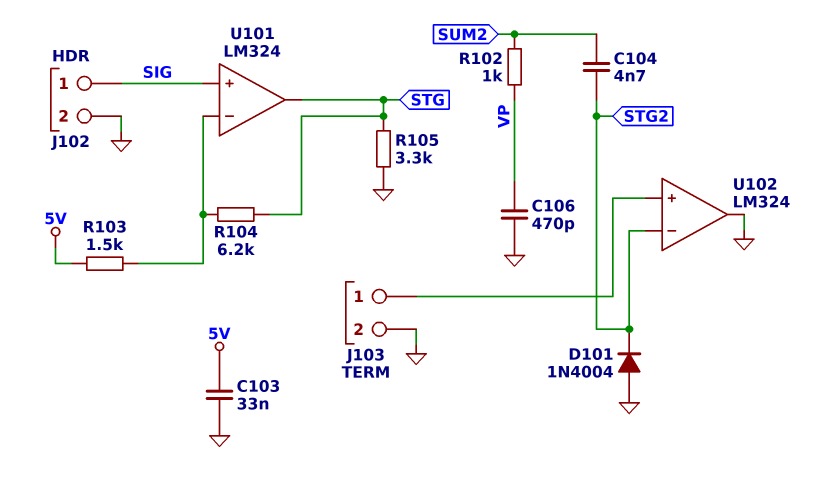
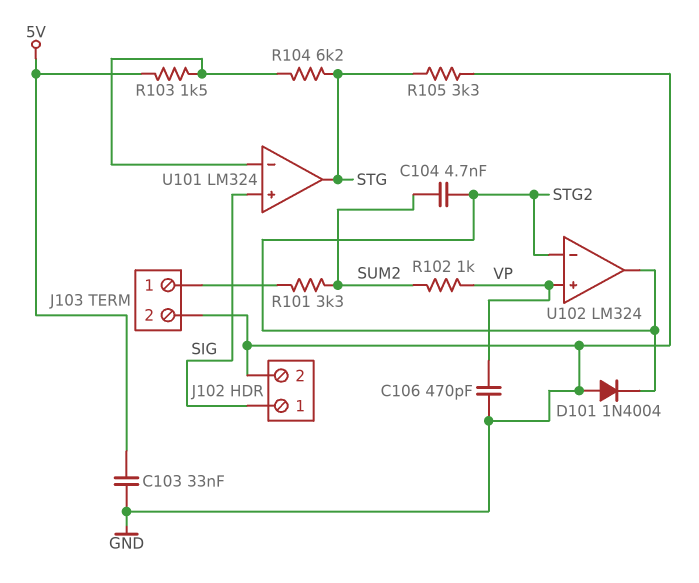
R101: none -> 3.3k (J103/1, SUM2)
U102 pin in+: J103/1 -> VP
U102 pin out: GND -> STG2

